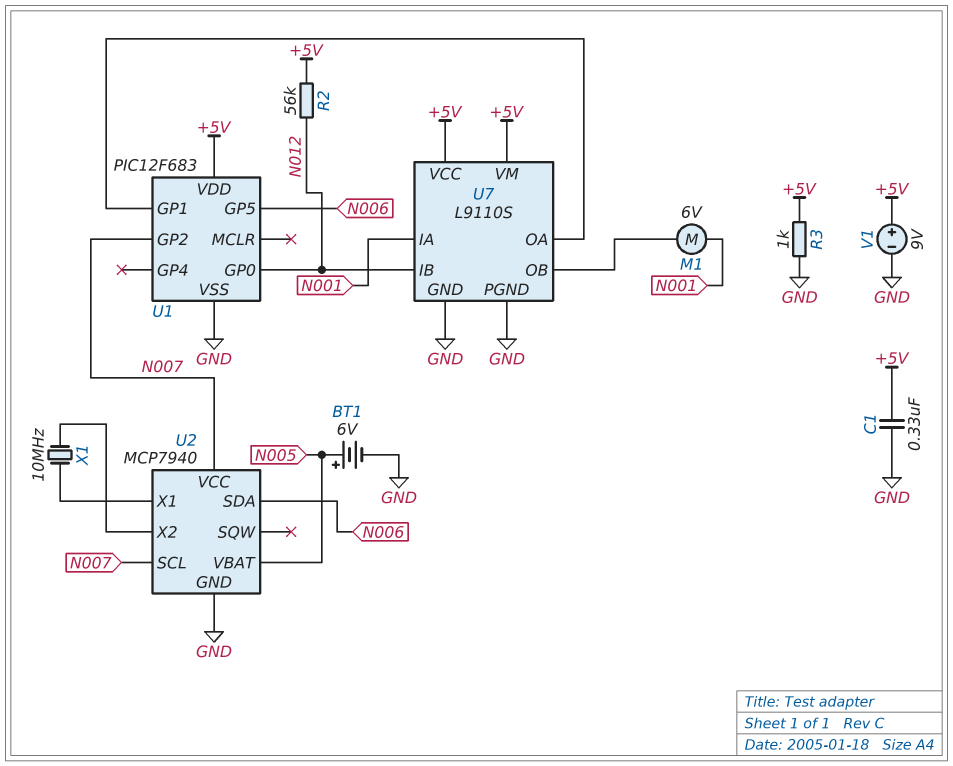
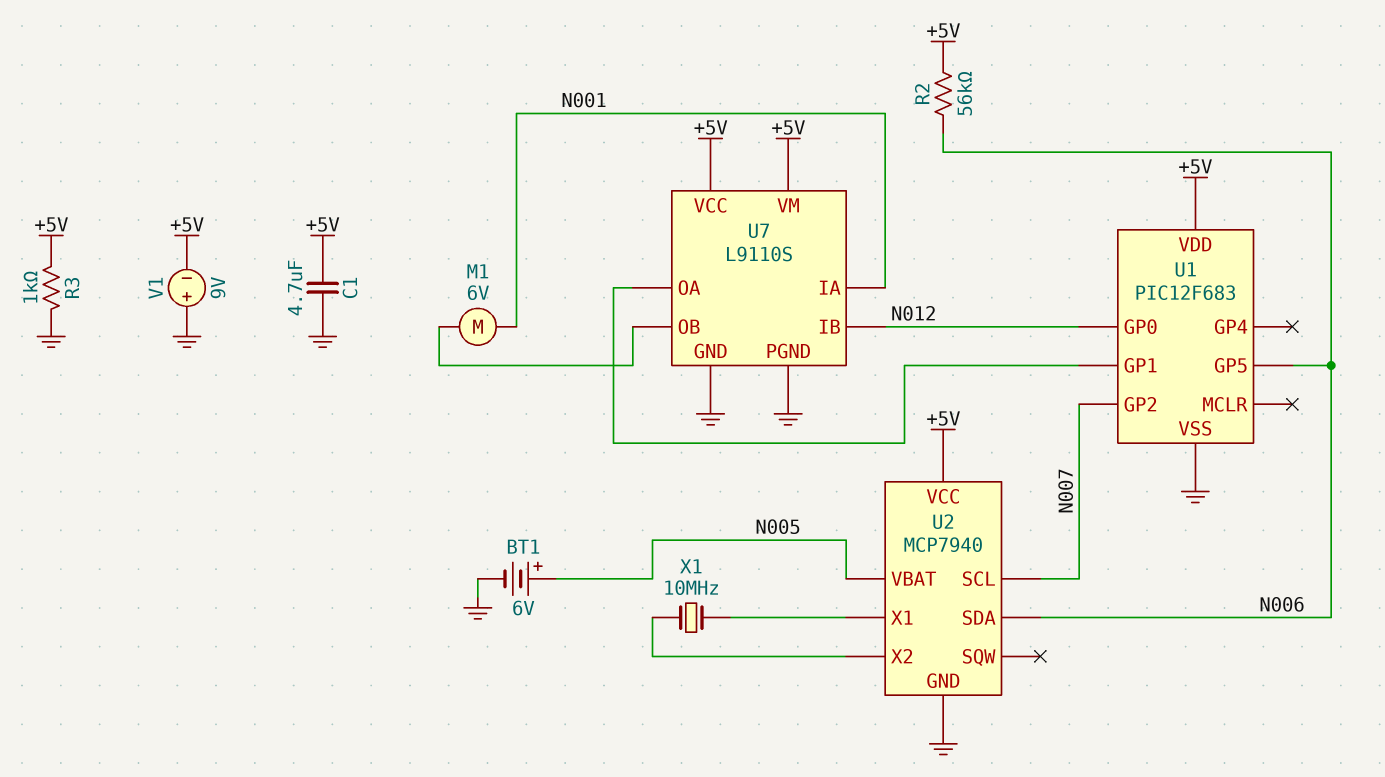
C1: 330nF (+5V, GND) -> 4.7uF (+5V, GND)
R2: 56k (+5V, N012) -> 56k (+5V, N006)
U2 pin VCC: N007 -> +5V
V1: 9V (plus +5V, minus GND) -> 9V (plus GND, minus +5V)

